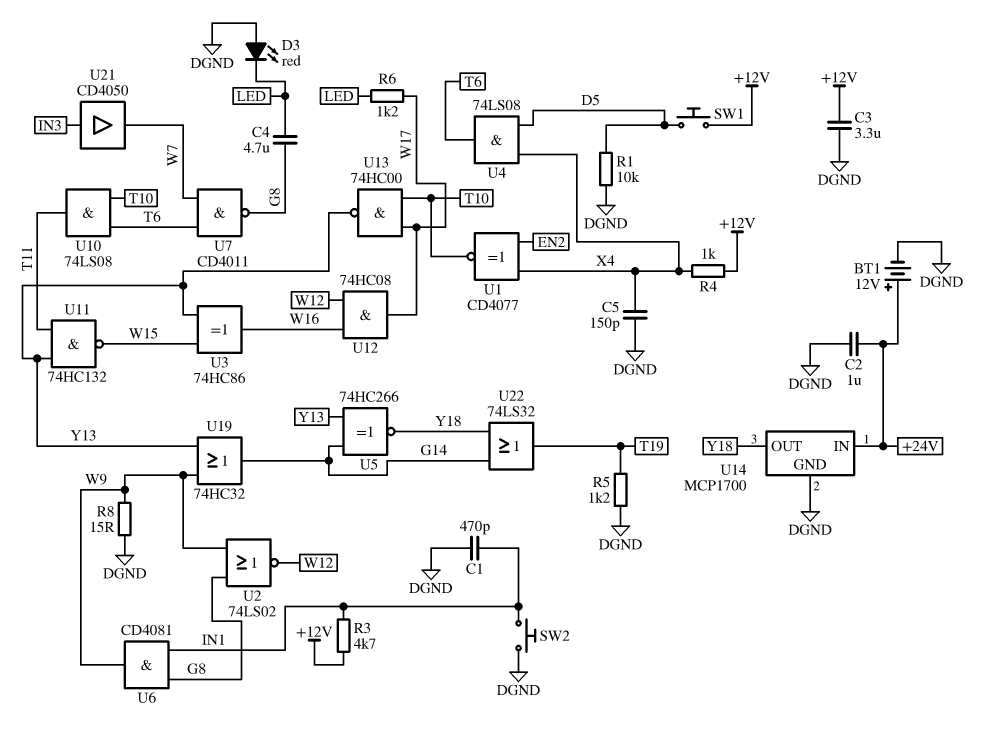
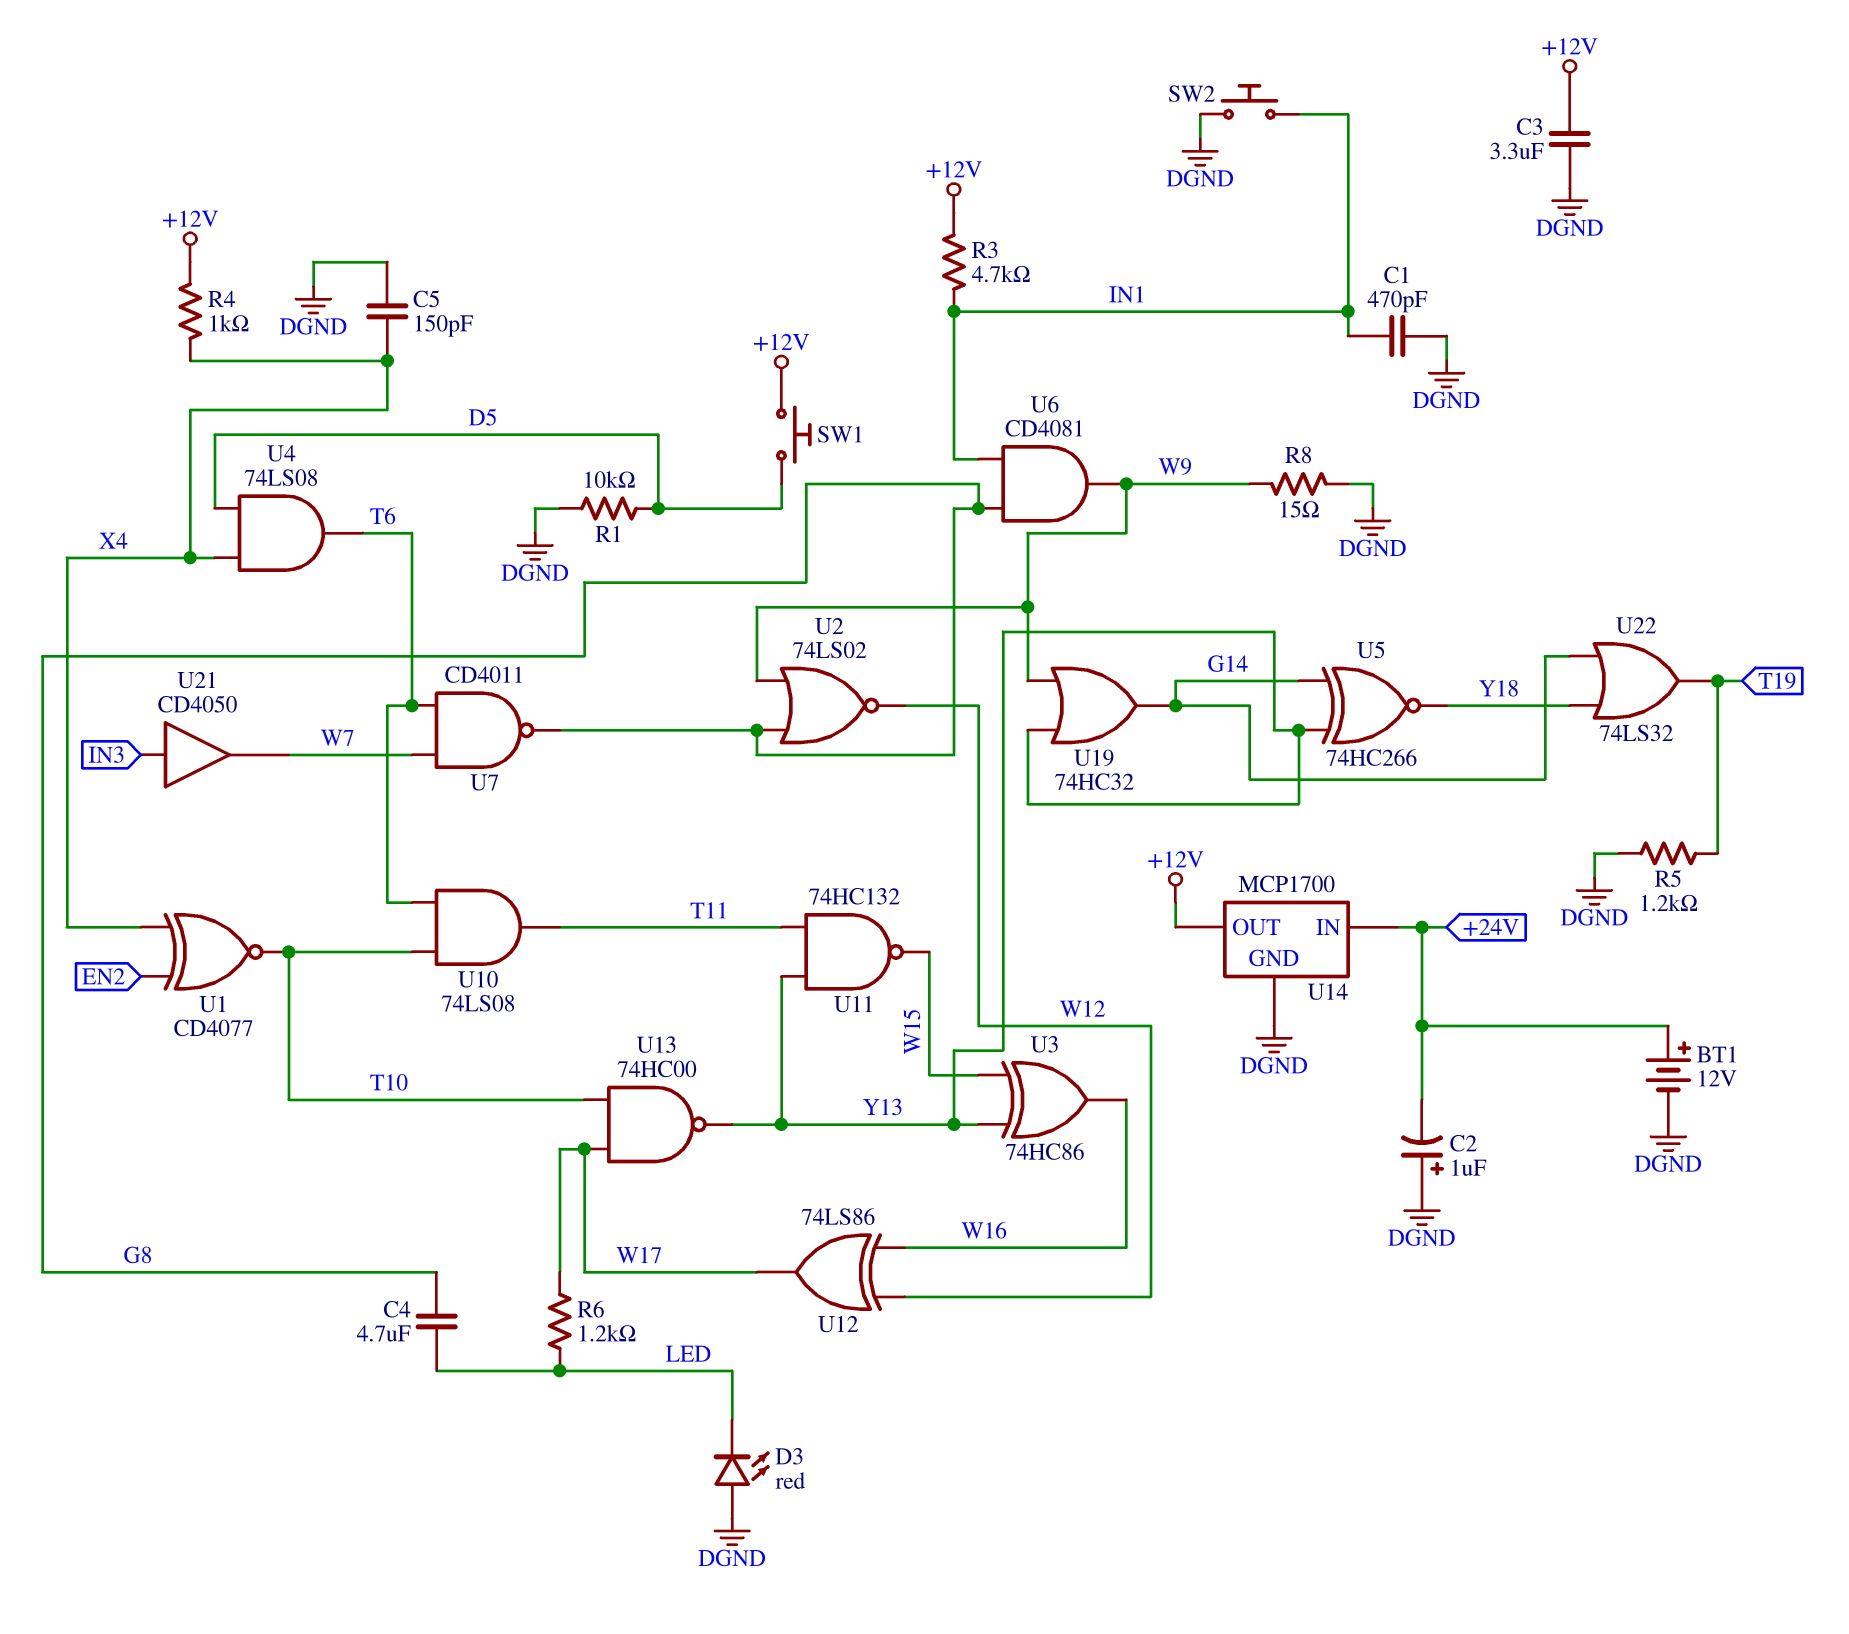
C2: 1uF (+24V, DGND) -> 1uF (plus DGND, minus +24V)
U12: AND 74HC08 (in W12, in W16, out W17) -> XOR 74LS86 (in W12, in W16, out W17)
U14 pin OUT: Y18 -> +12V

